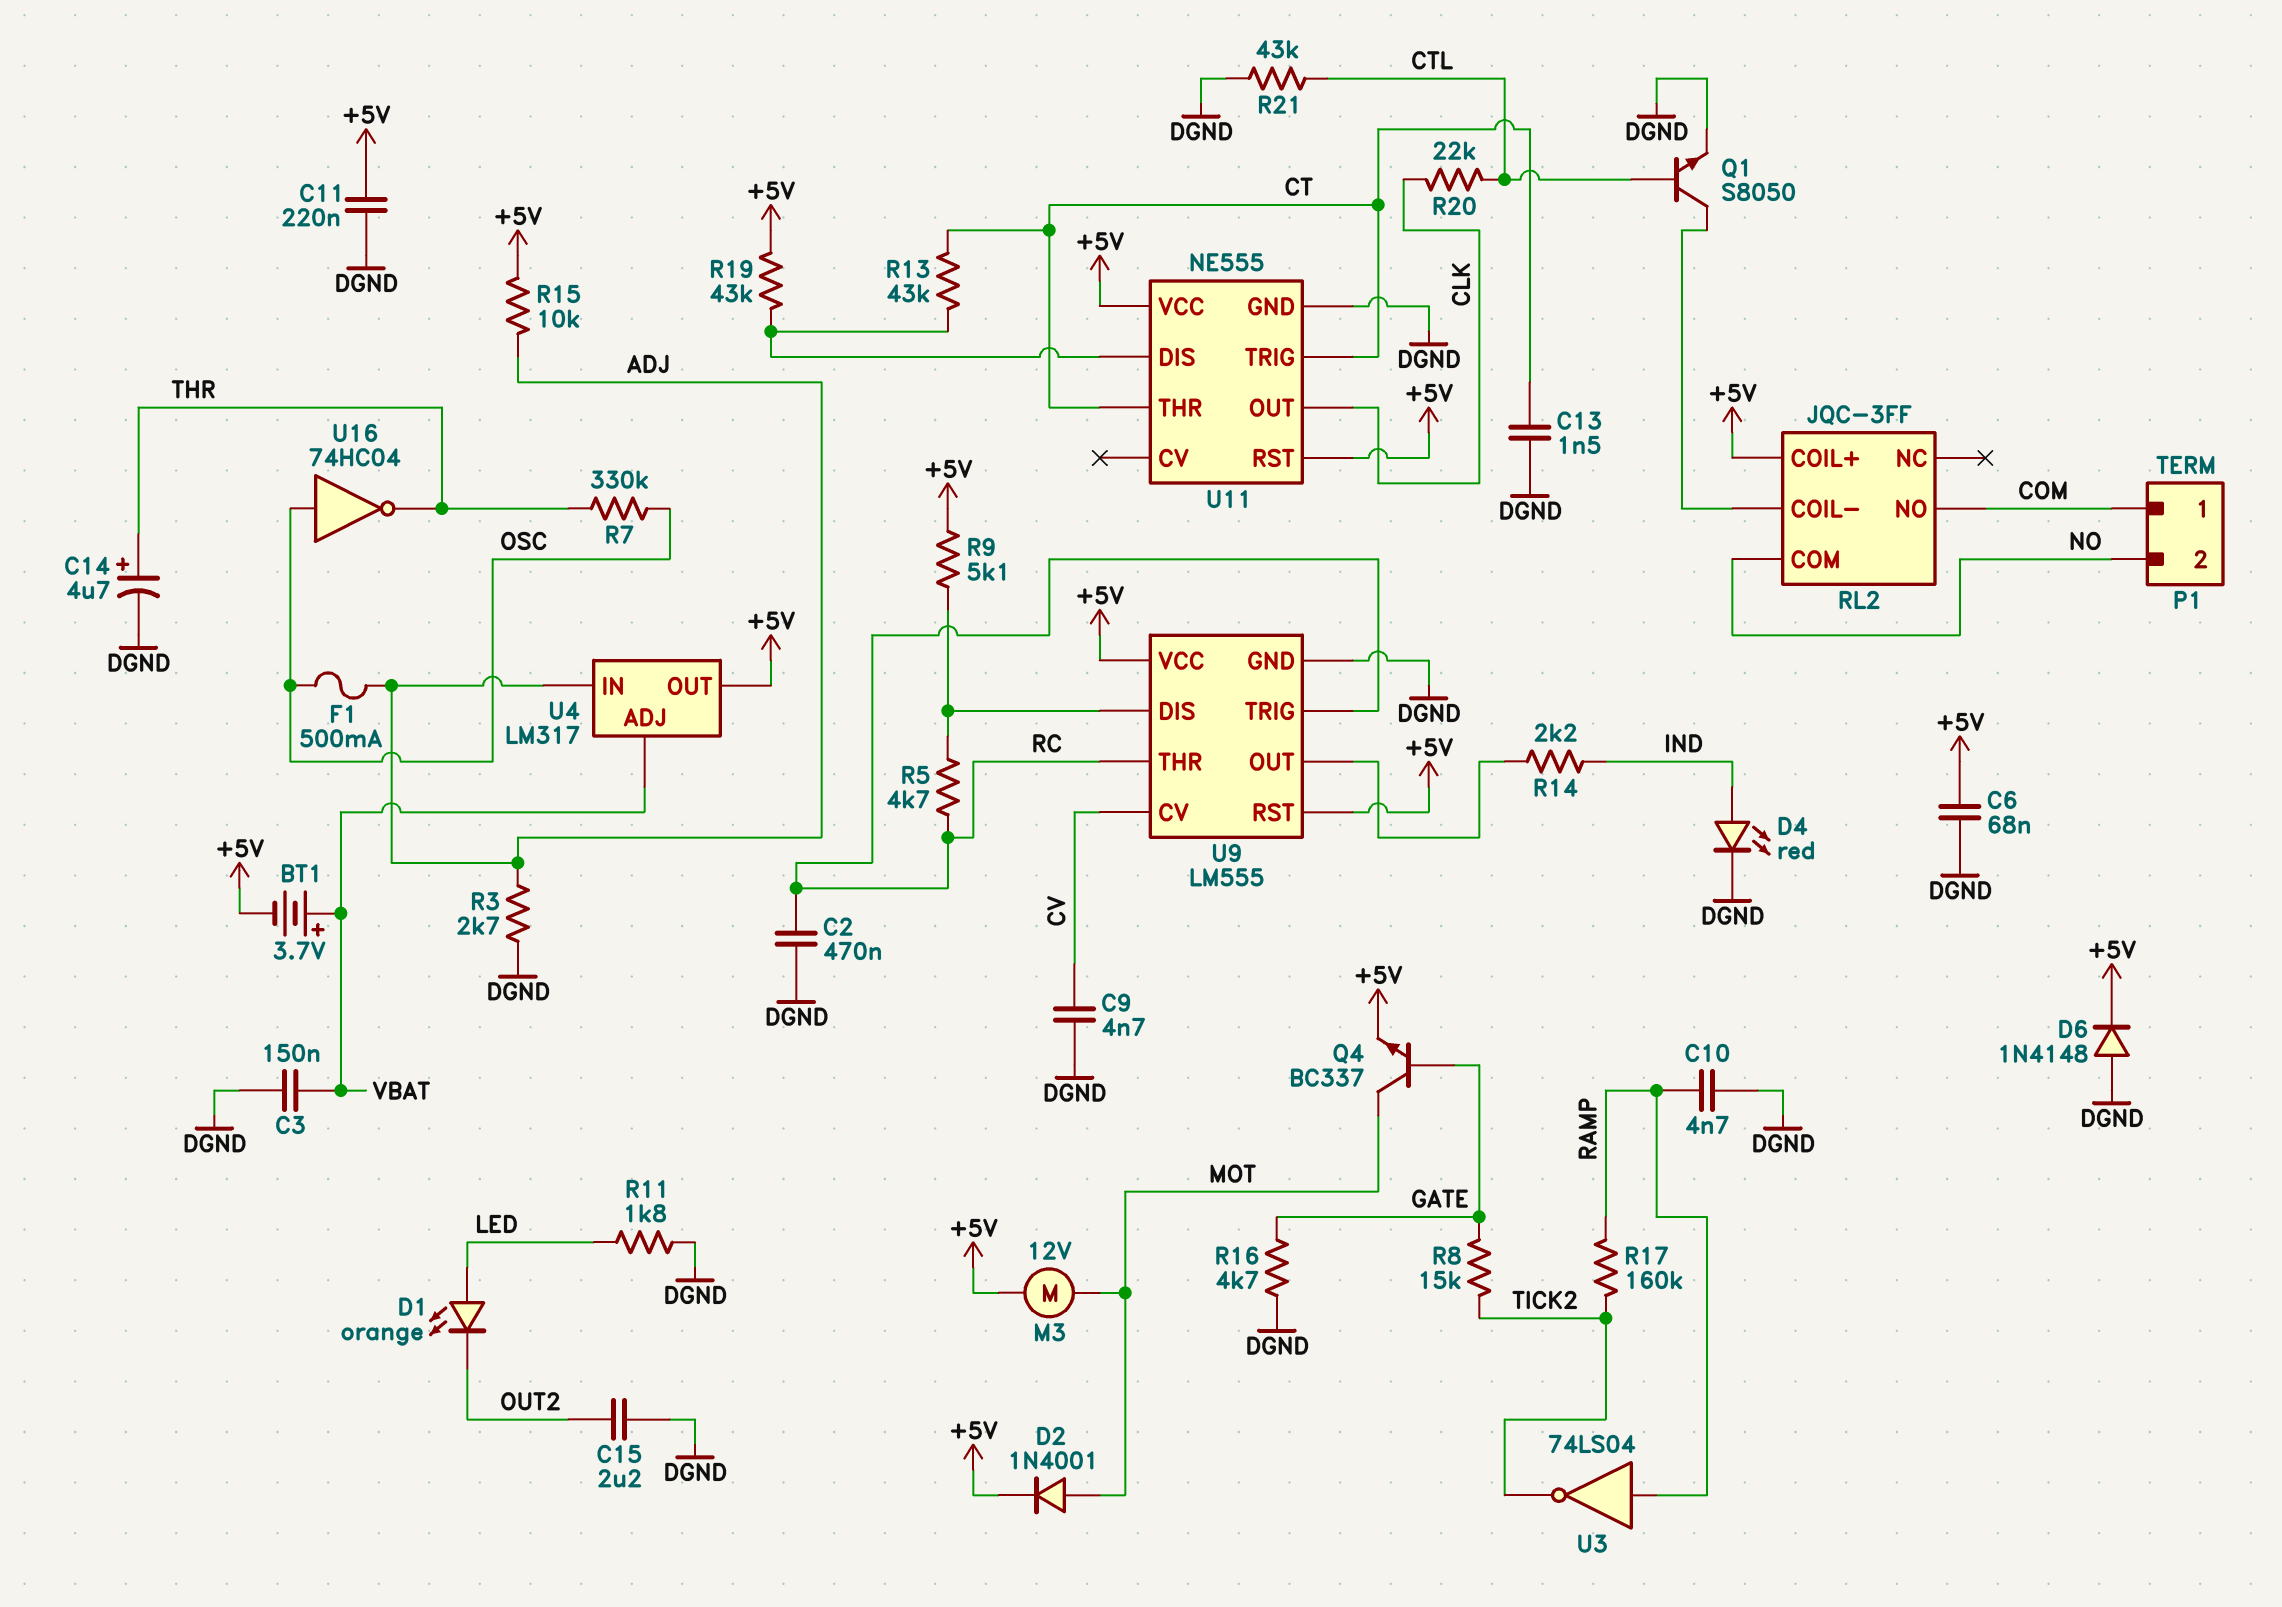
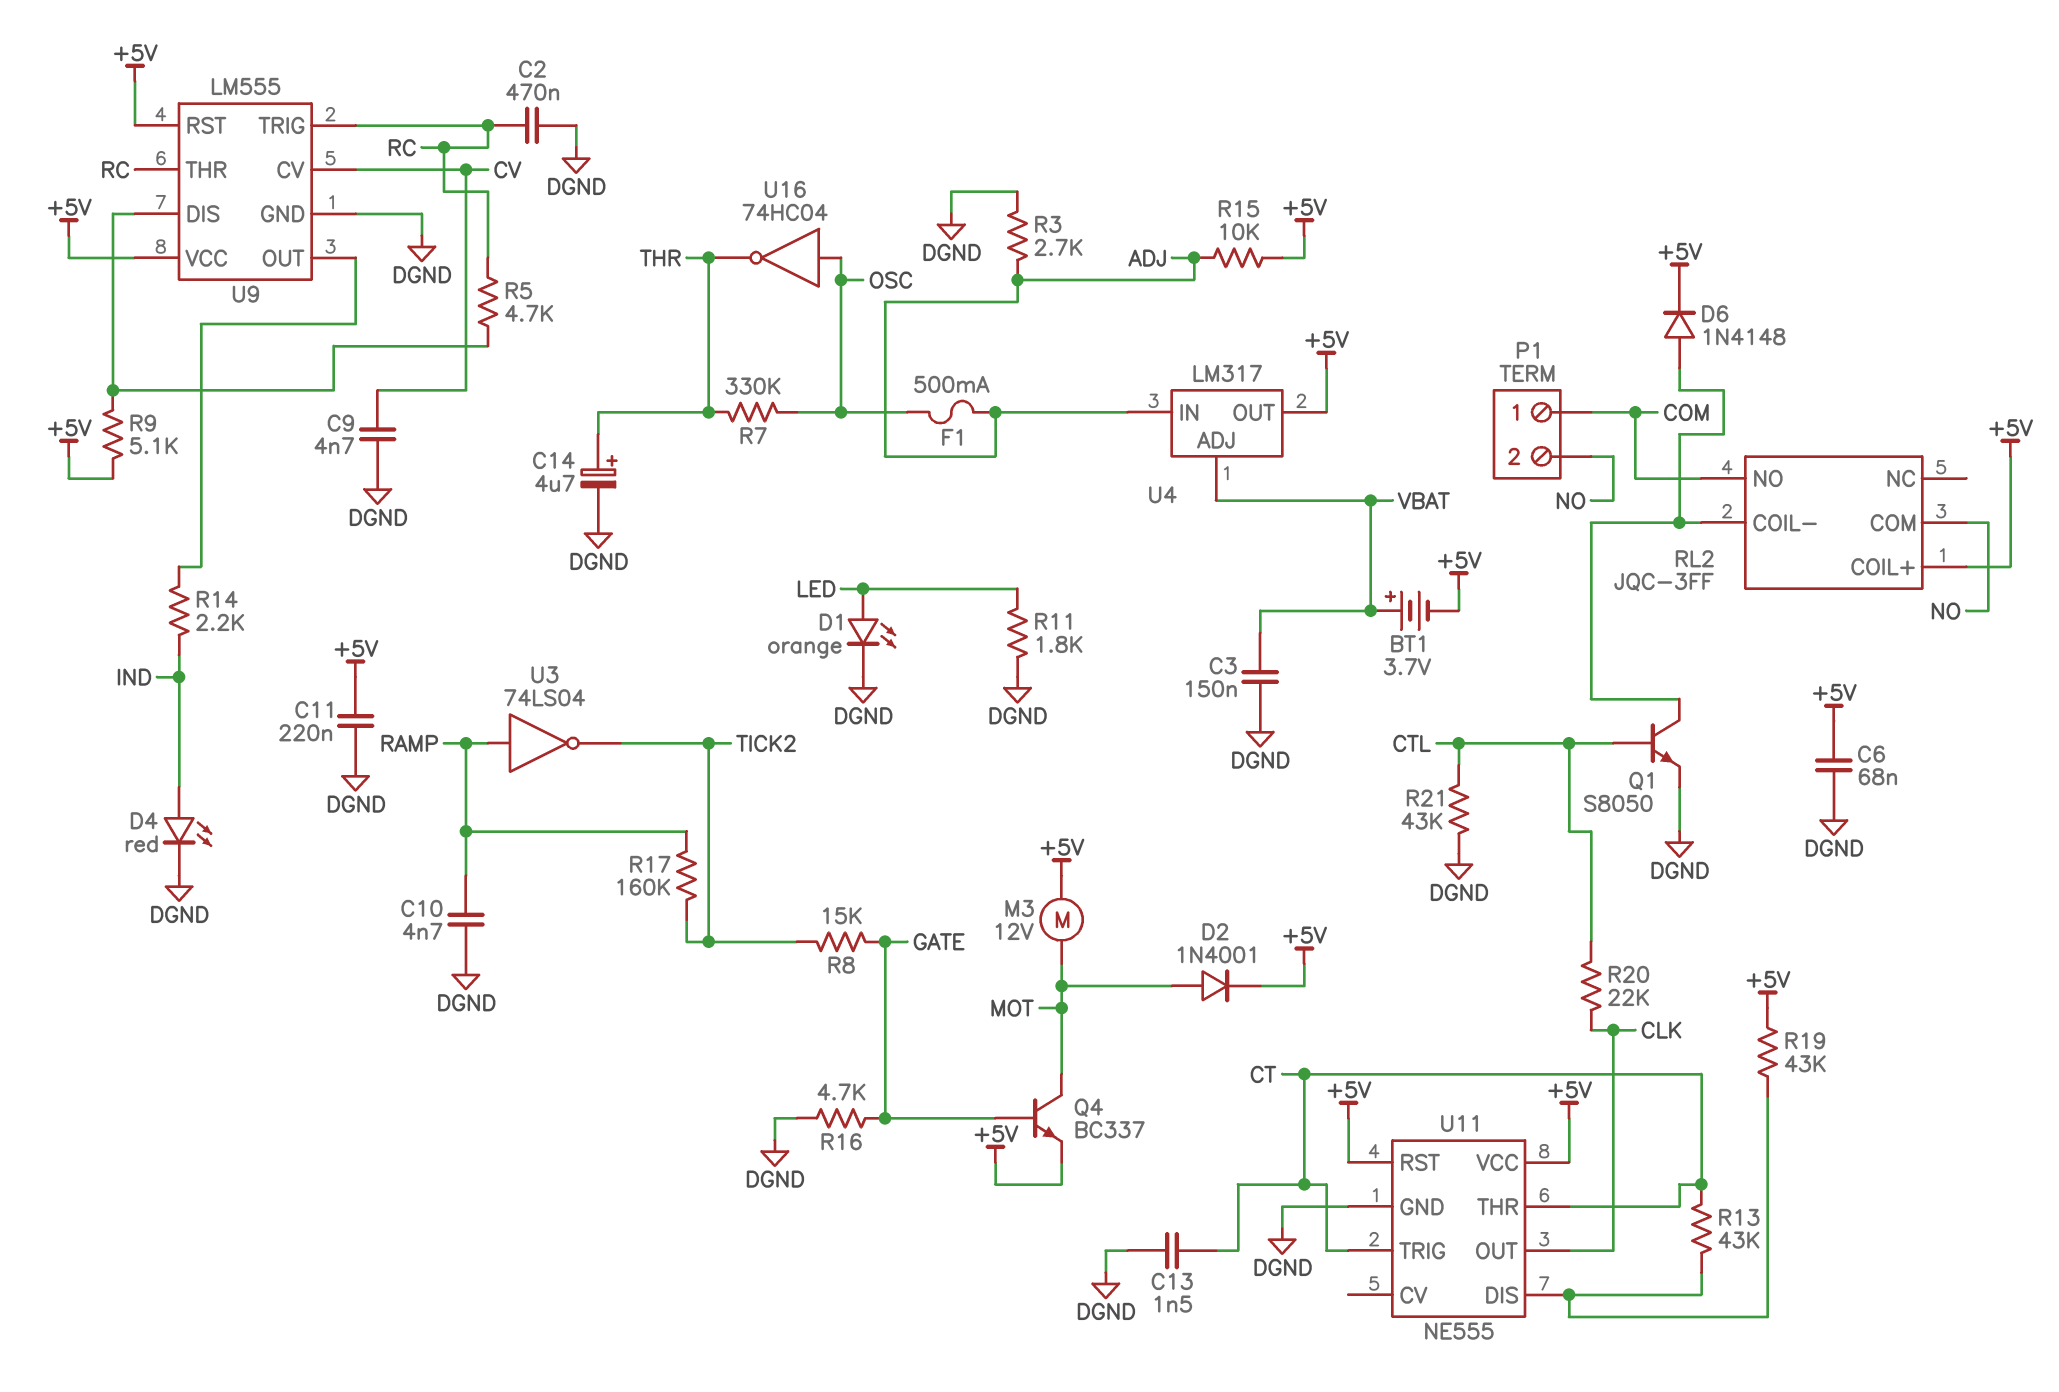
C15: 2.2uF (DGND, OUT2) -> none
D1: LED orange (A LED, K OUT2) -> LED orange (A LED, K DGND)
D6: diode 1N4148 (A DGND, K +5V) -> diode 1N4148 (A RL2/COIL-, K +5V)

